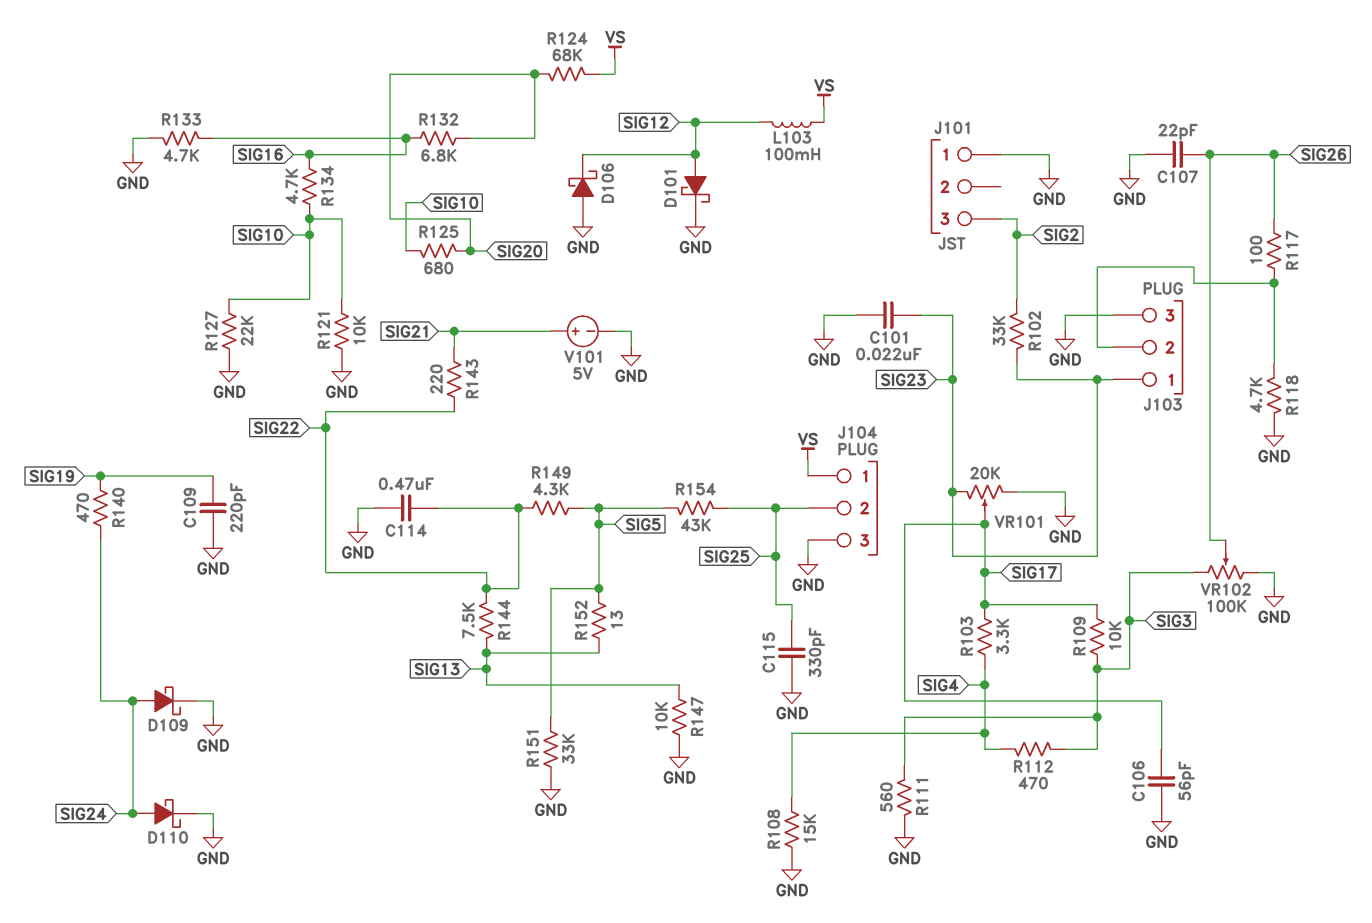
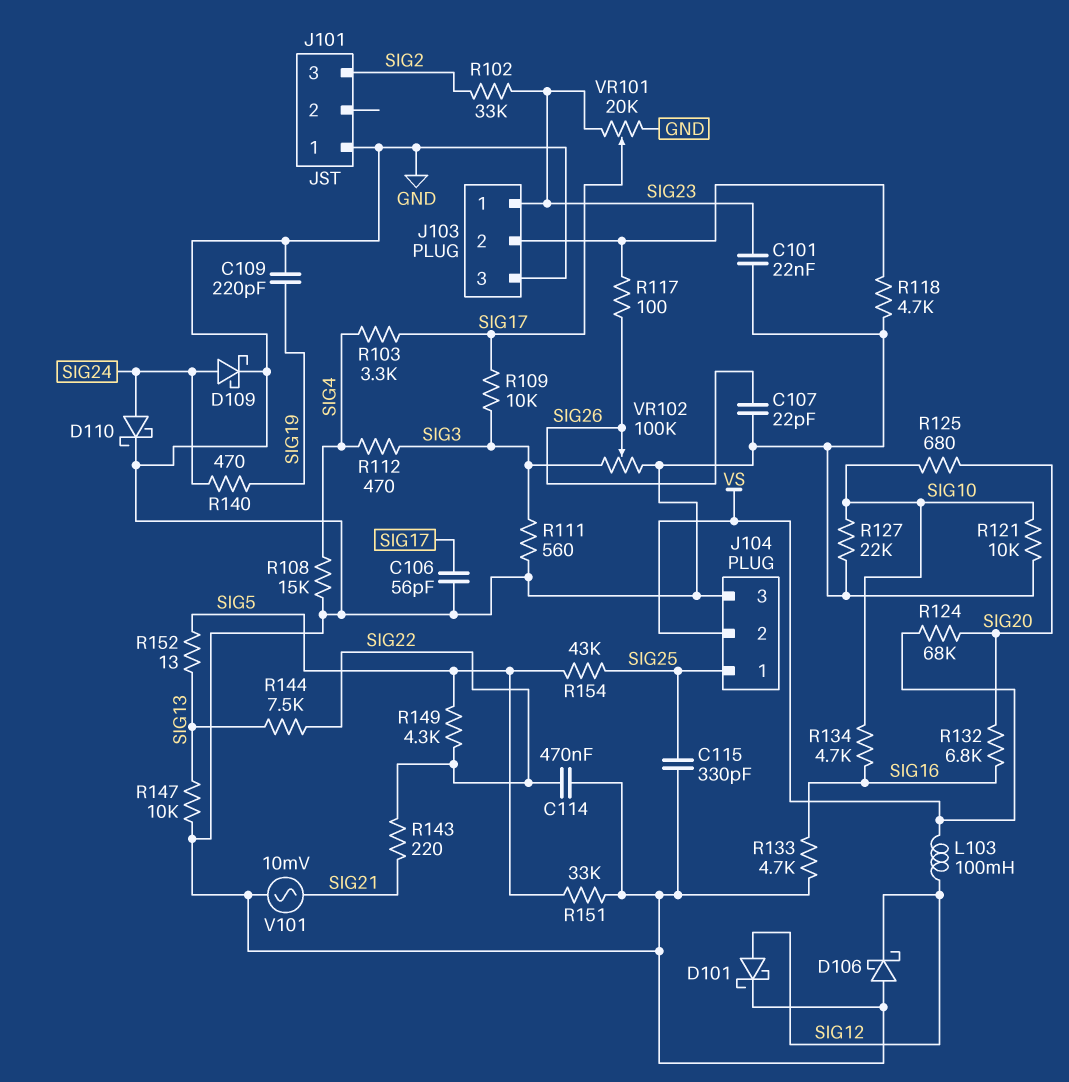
J104 pin 1: VS -> SIG25
J104 pin 2: SIG25 -> VS
V101: 5V (plus SIG21, minus GND) -> AC 10mV (GND, SIG21)

